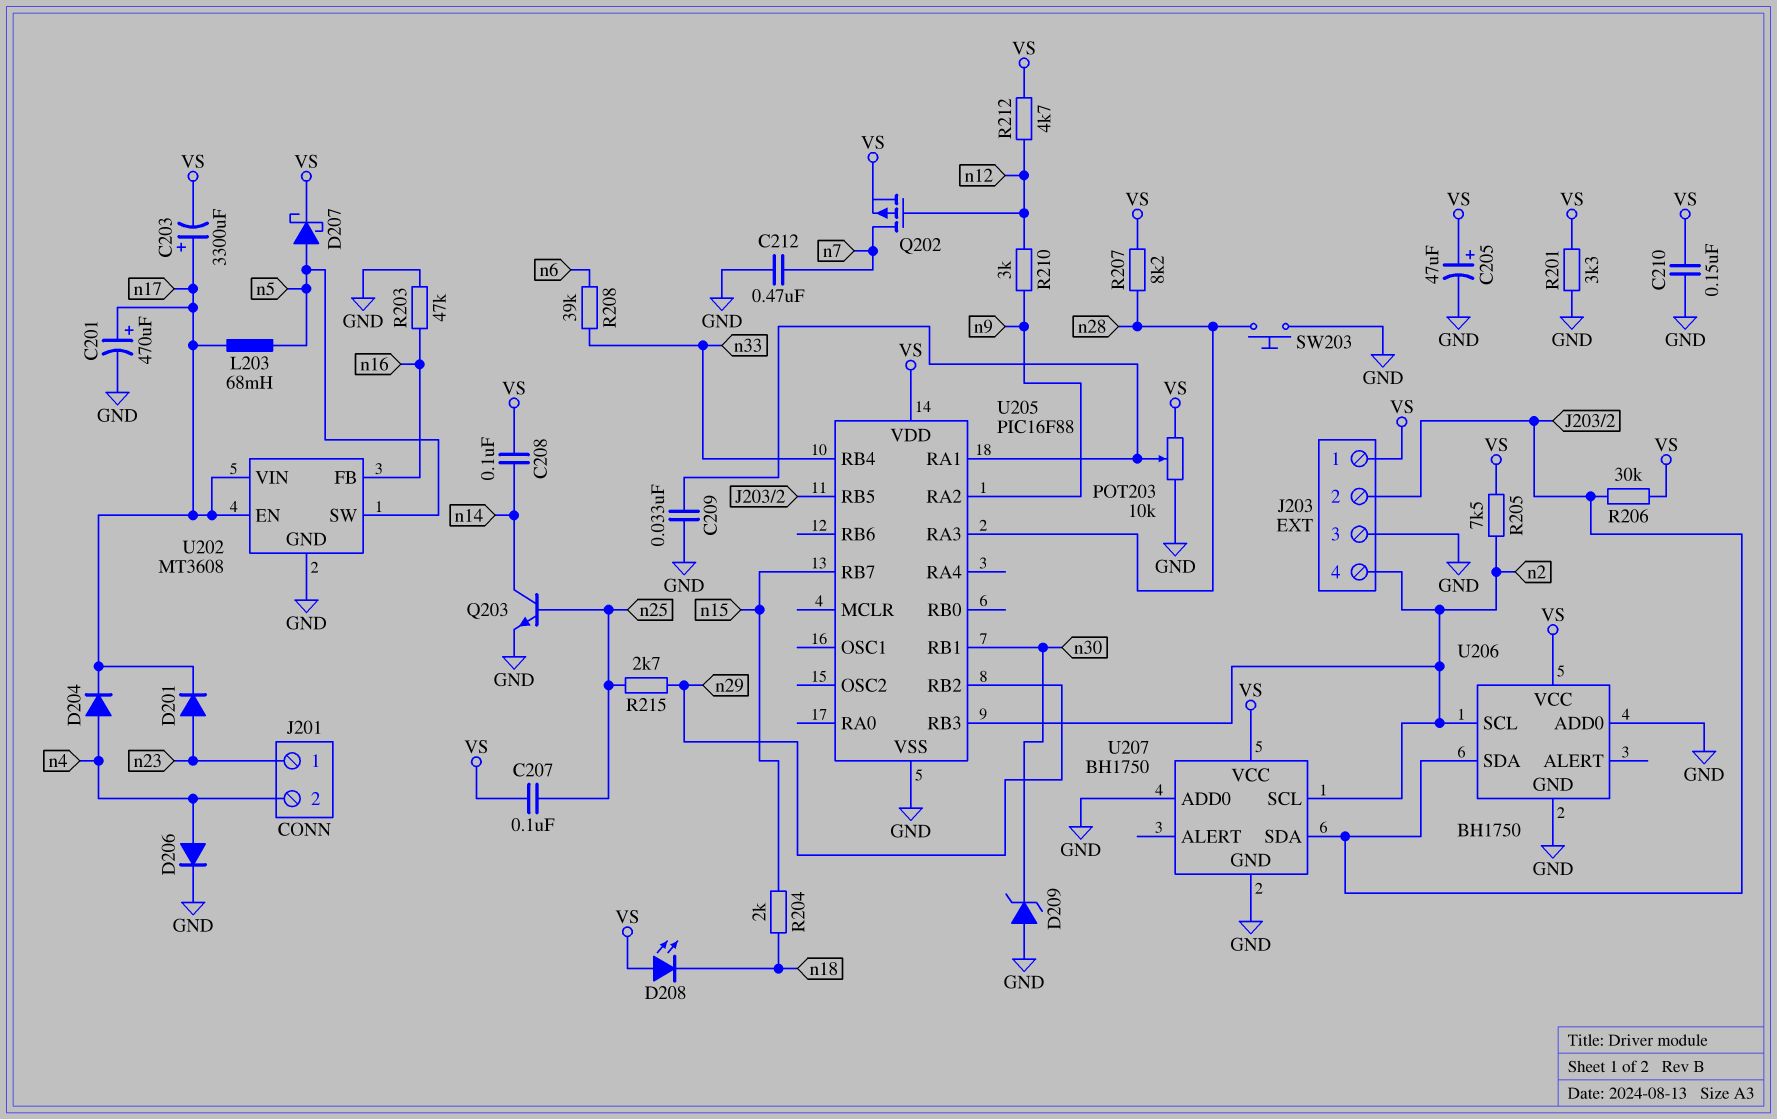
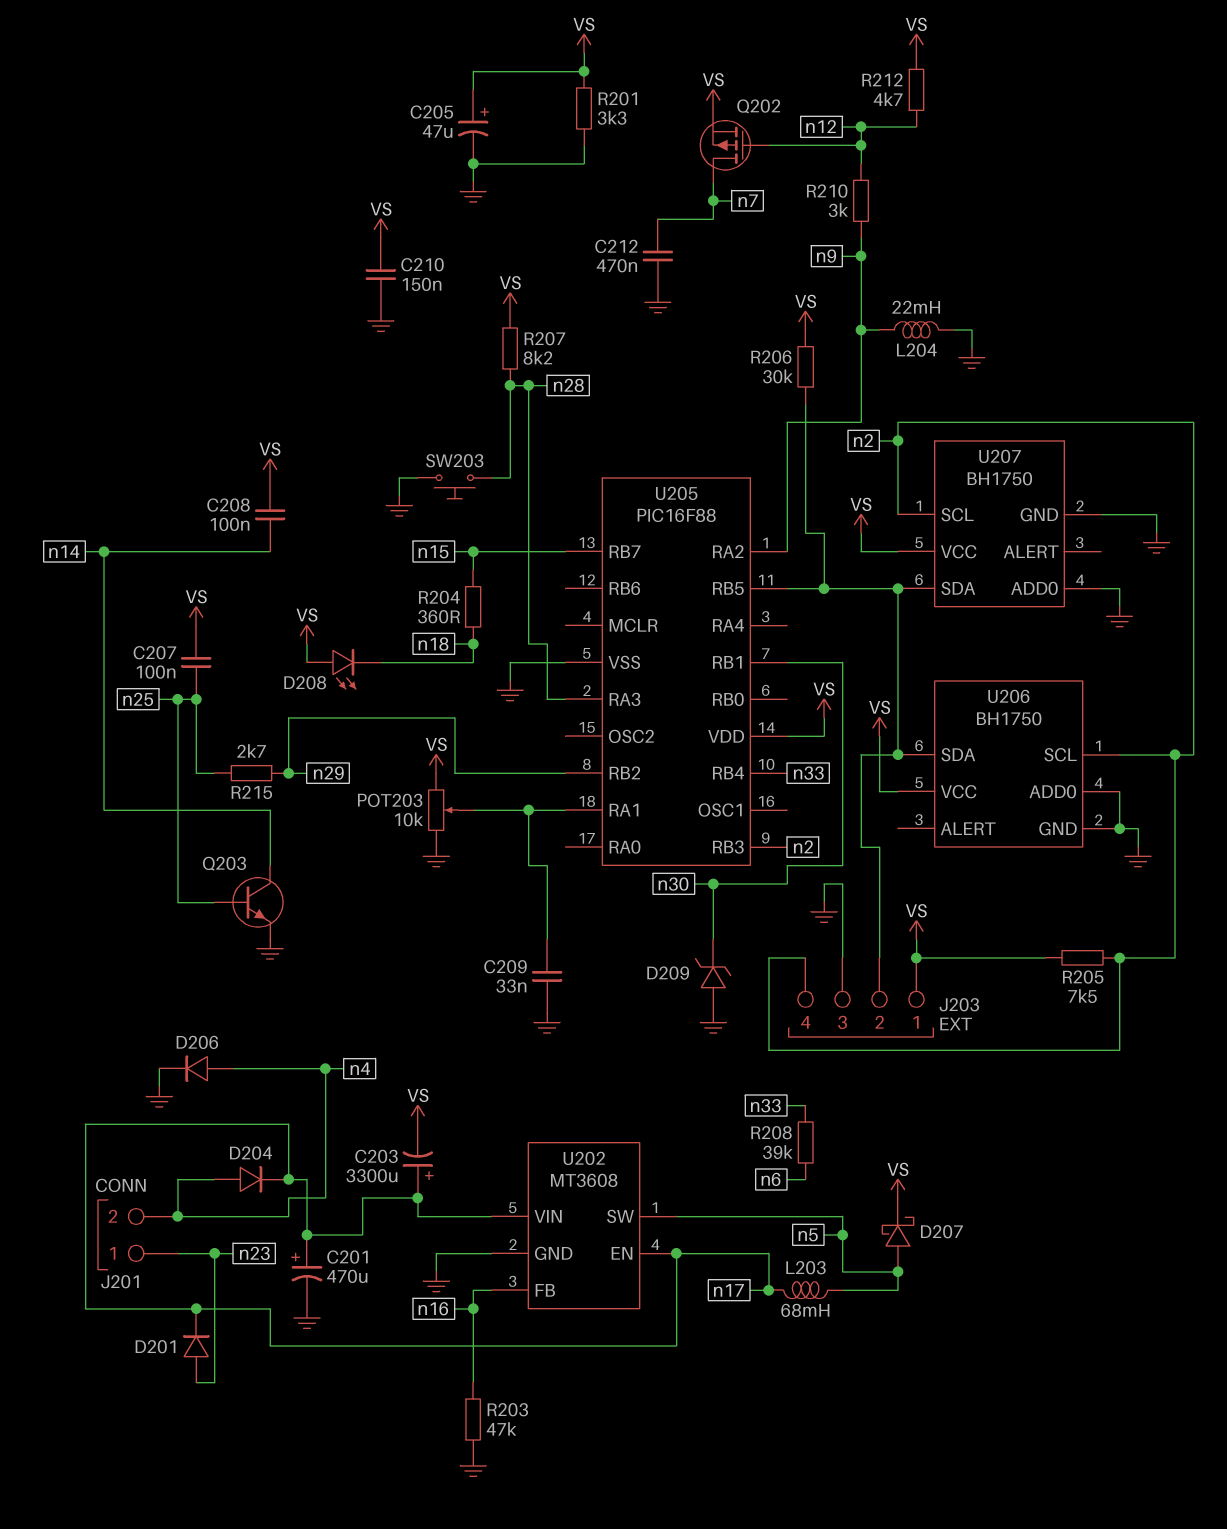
L204: none -> 22mH (GND, n9)
R204: 2k (n15, n18) -> 360 (n15, n18)

